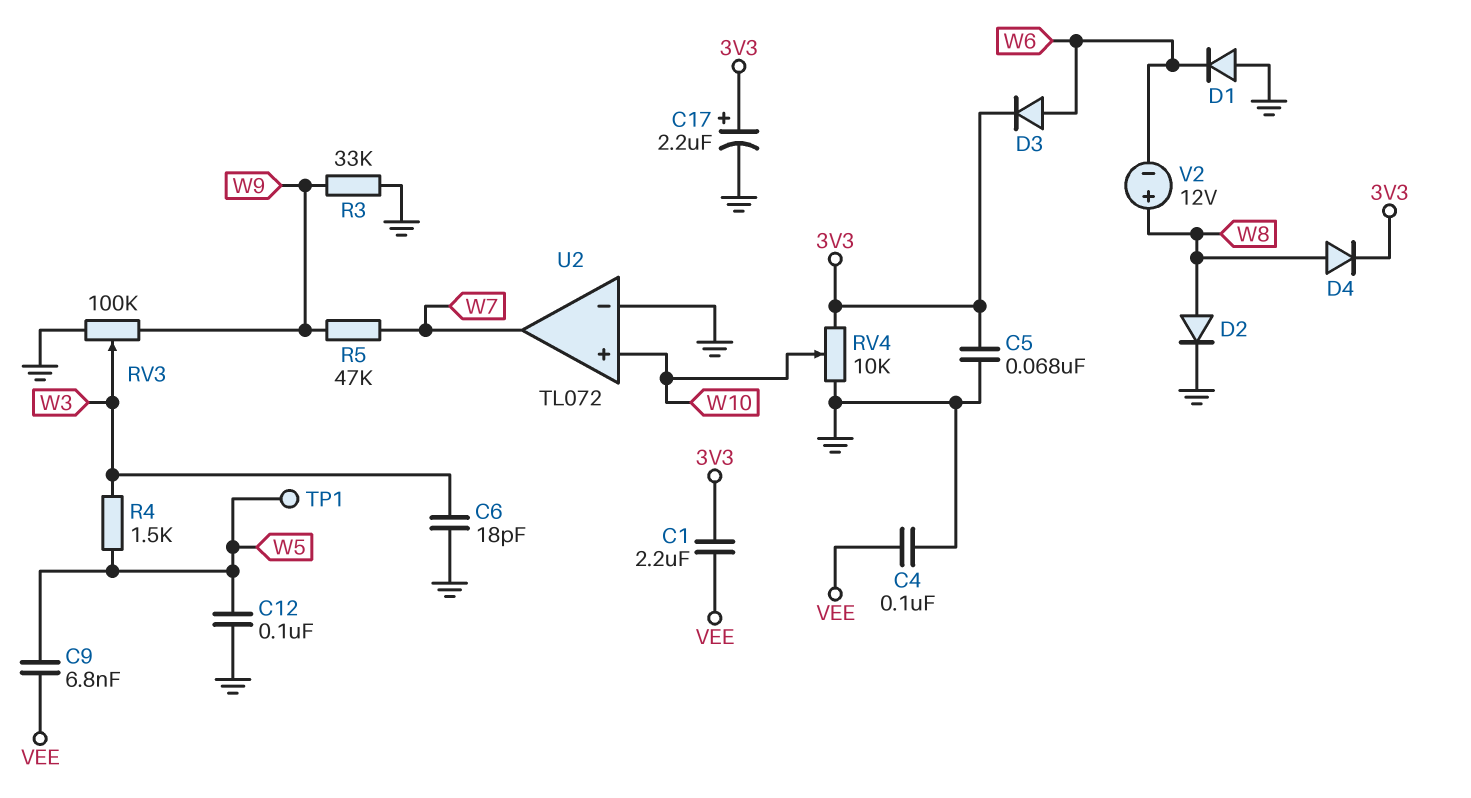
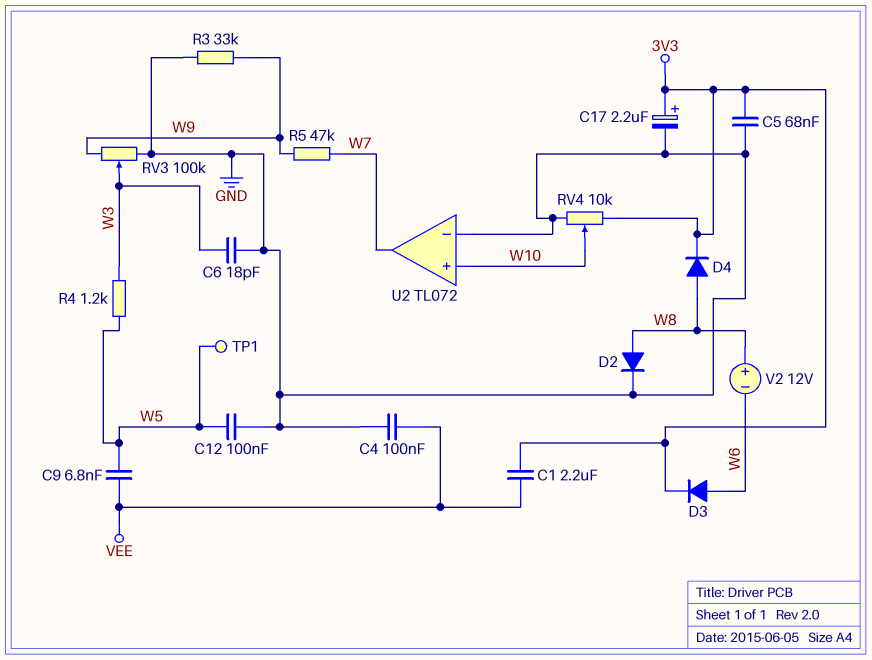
D1: diode (A GND, K W6) -> none
R4: 1.5k (W3, W5) -> 1.2k (W3, W5)

